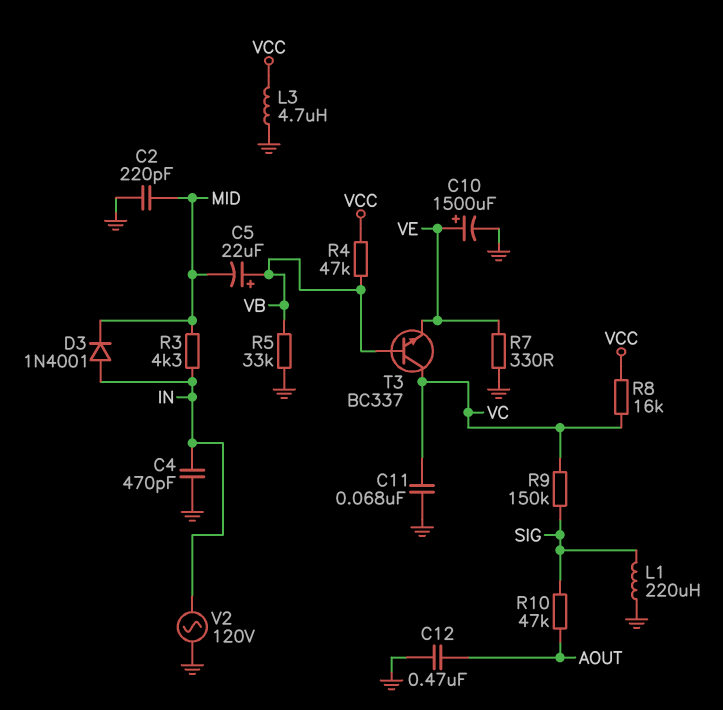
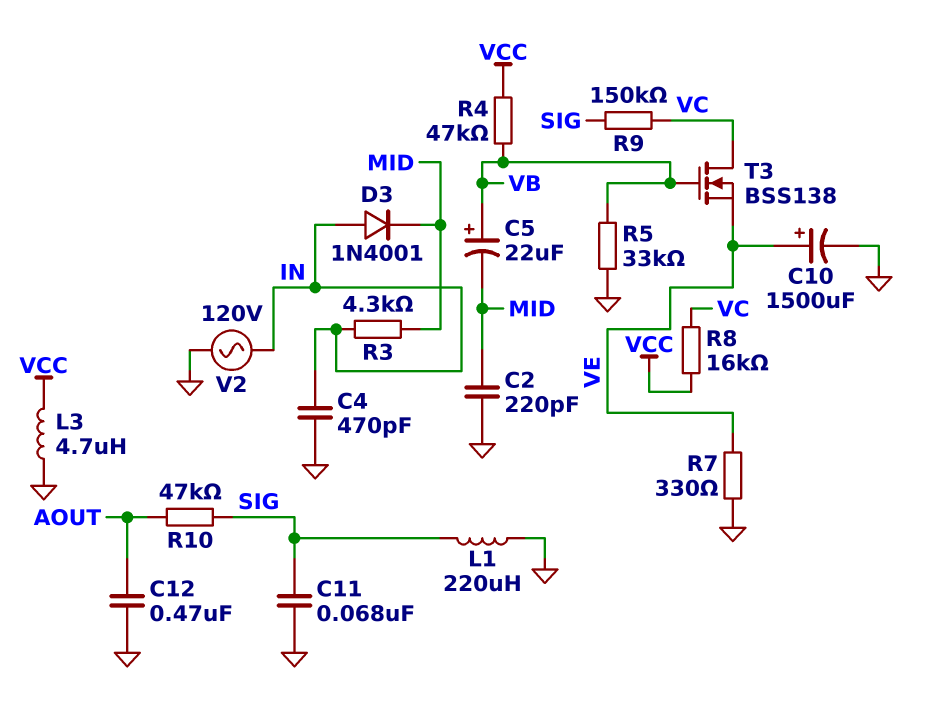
C11: 68nF (GND, VC) -> 68nF (GND, SIG)
T3: NPN BC337 (B VB, C VC, E VE) -> NMOS BSS138 (G VB, D VC, S VE)

